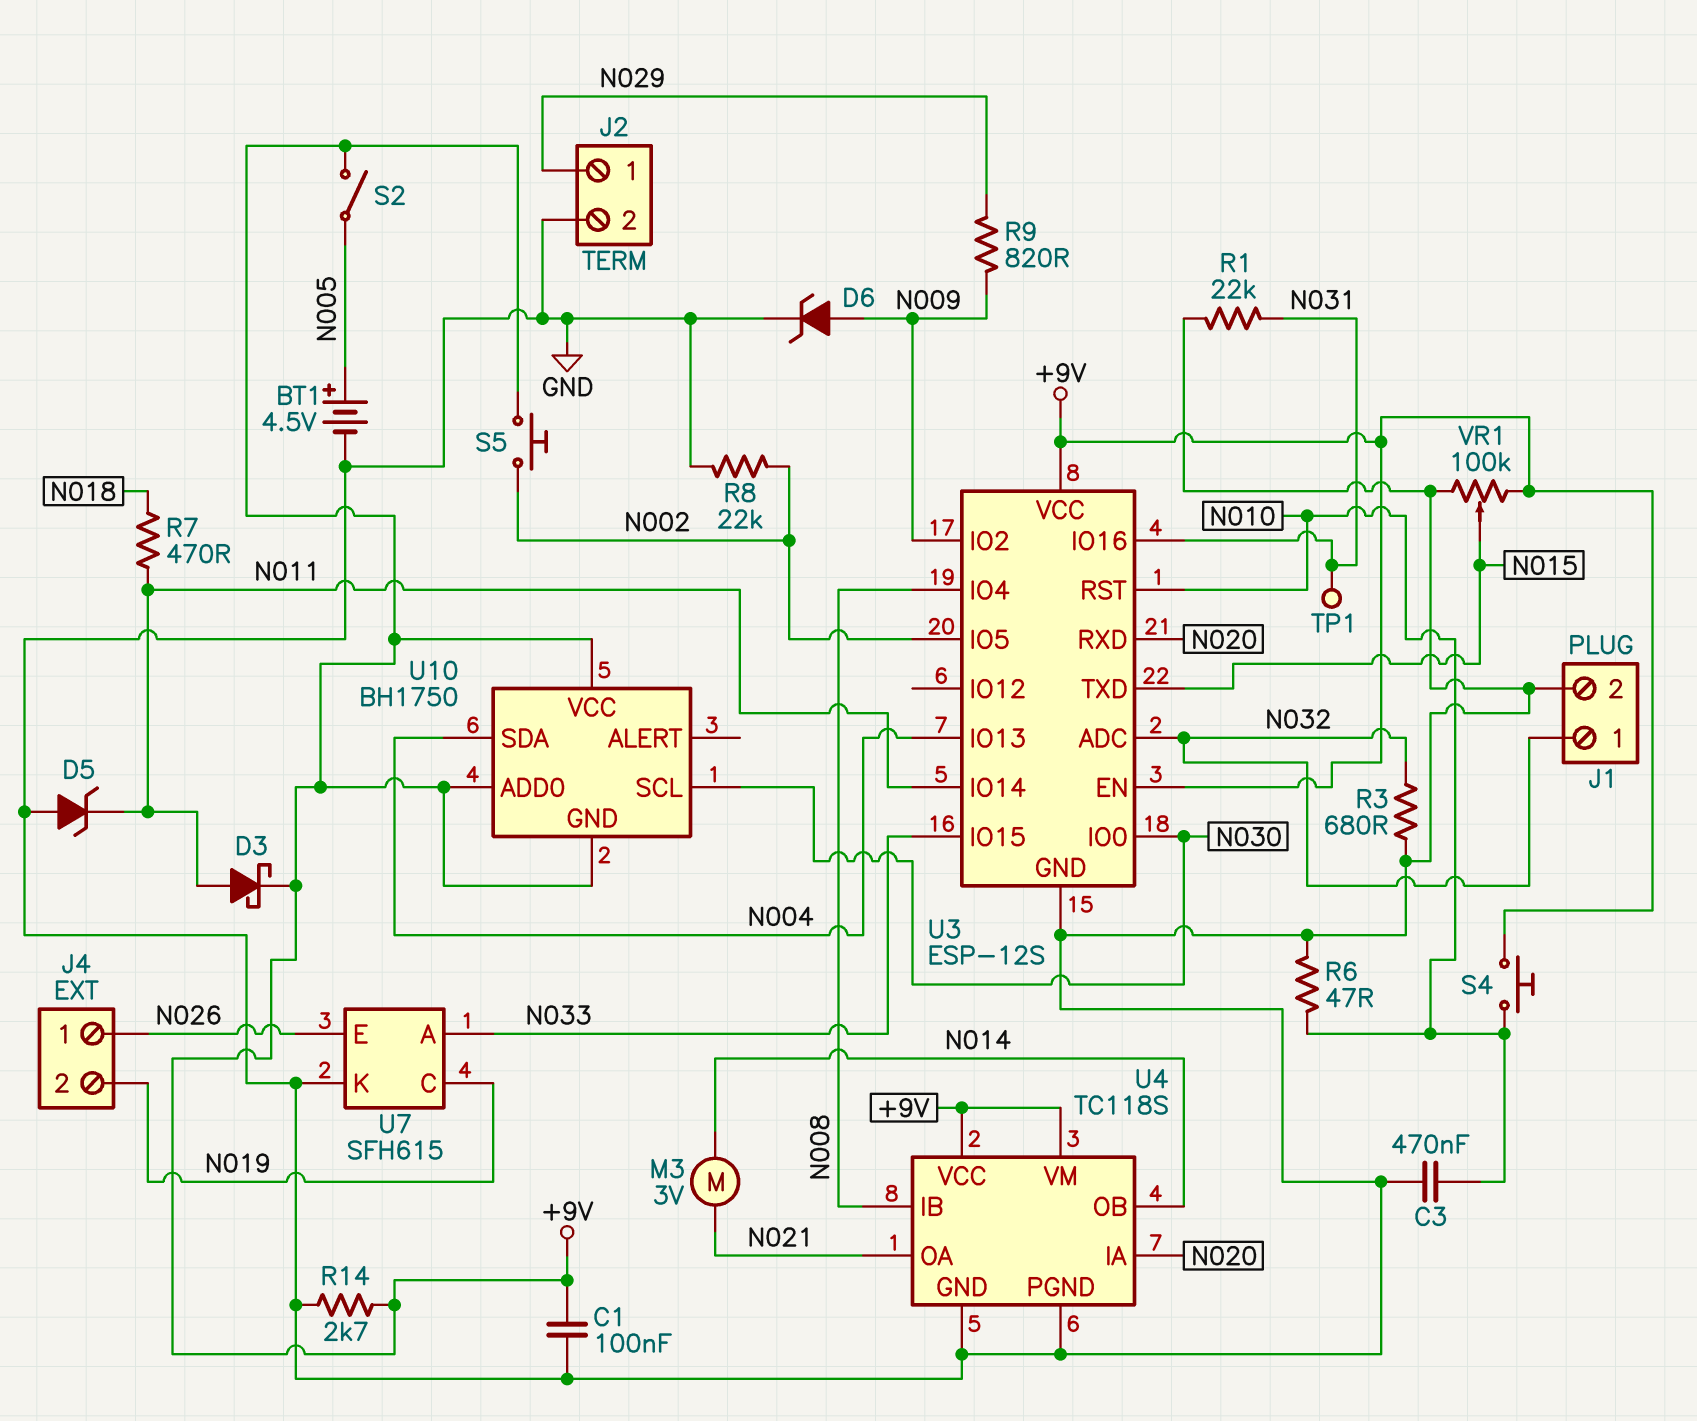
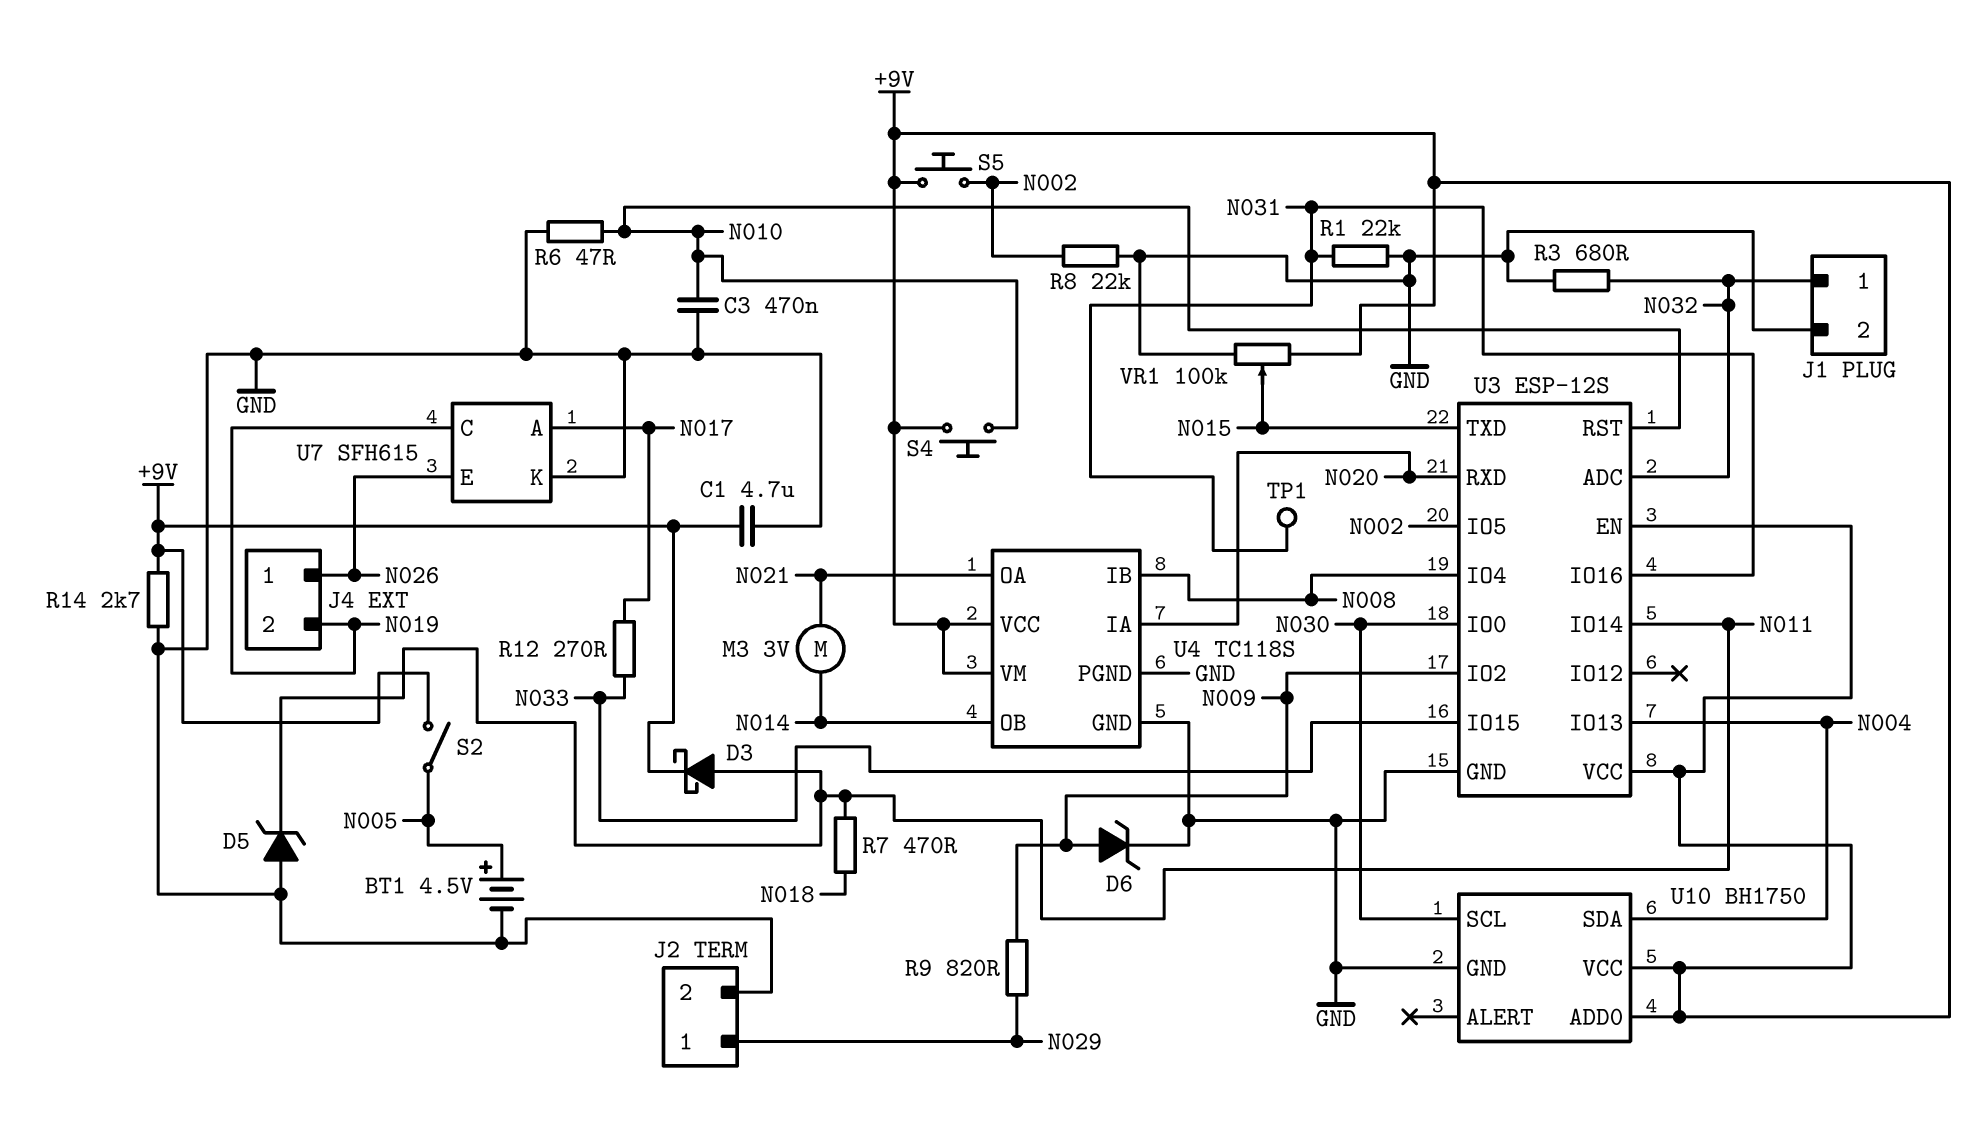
C1: 100nF (+9V, GND) -> 4.7uF (+9V, GND)
R12: none -> 270 (N017, N033)
U7 pin A: N033 -> N017
U10 pin GND: +9V -> GND

